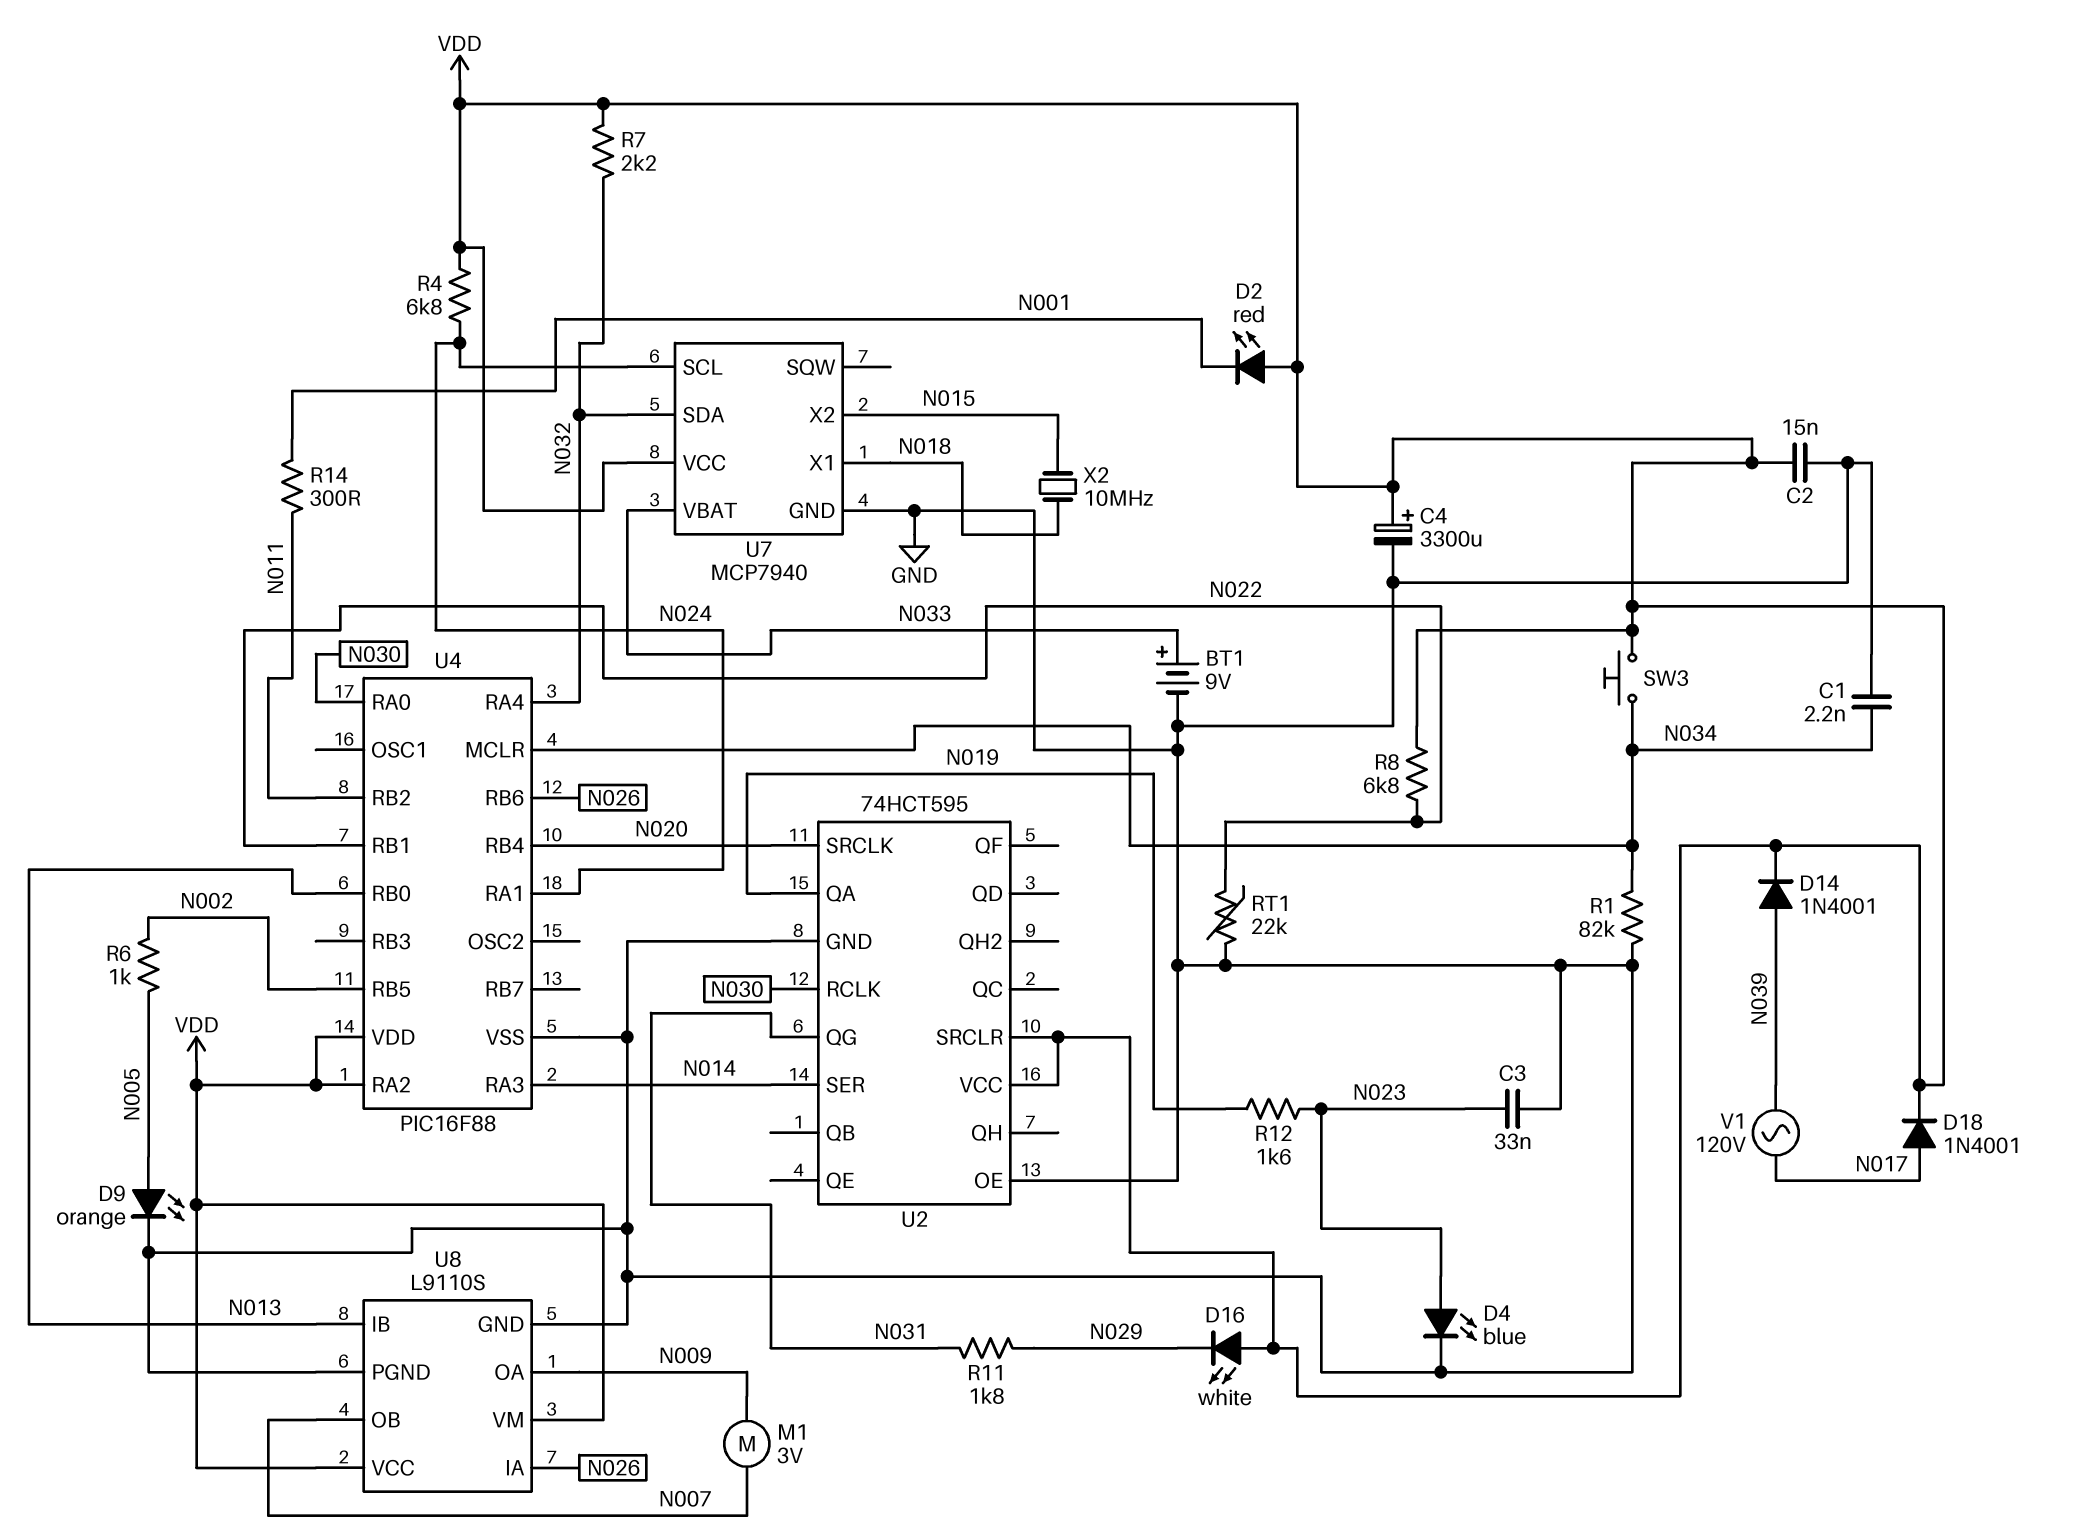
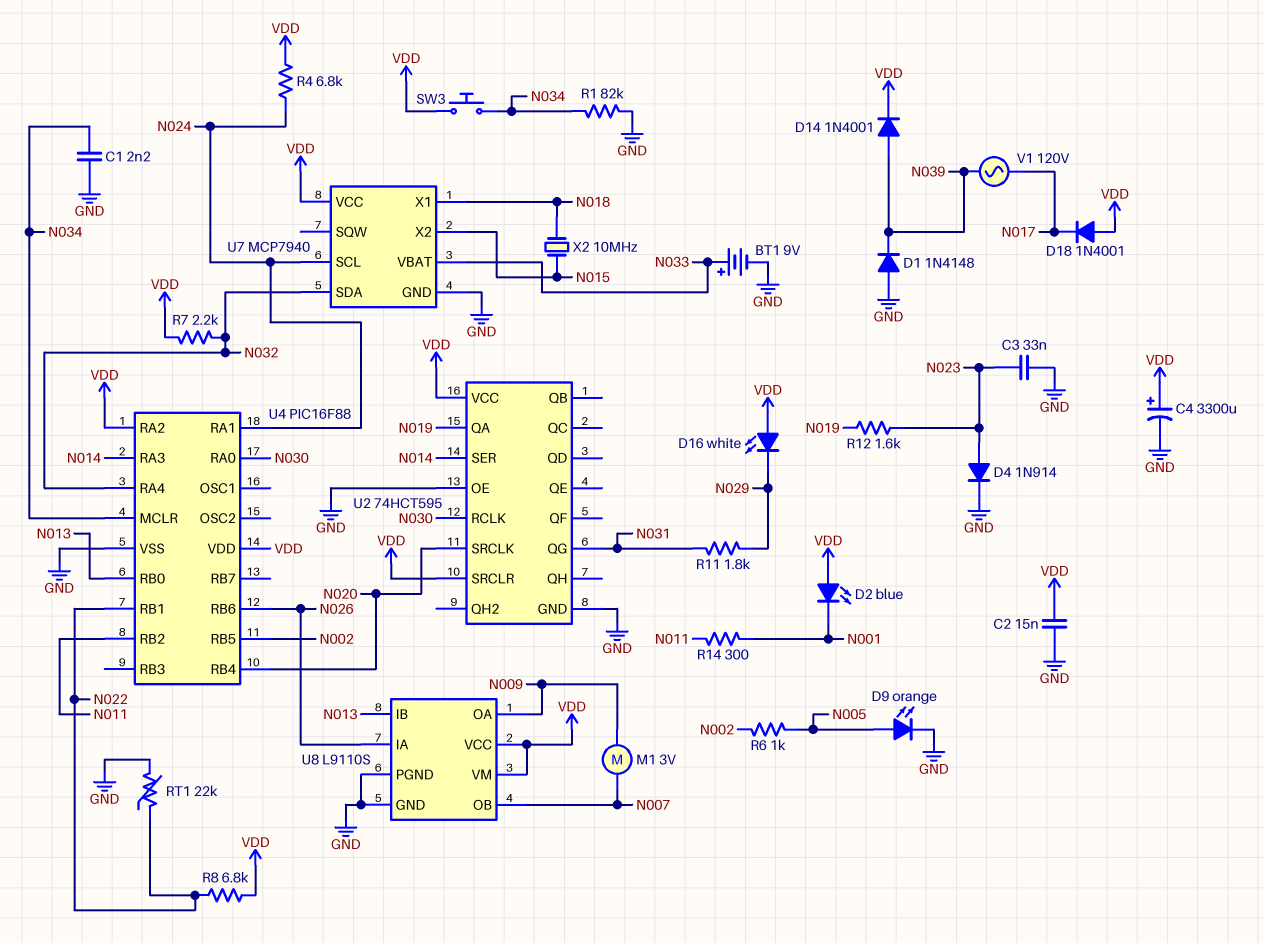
D1: none -> diode 1N4148 (A GND, K N039)
D2: LED red (A VDD, K N001) -> LED blue (A VDD, K N001)
D4: LED blue (A N023, K GND) -> diode 1N914 (A N023, K GND)
D18: diode 1N4001 (A N017, K VDD) -> diode 1N4001 (A VDD, K N017)

